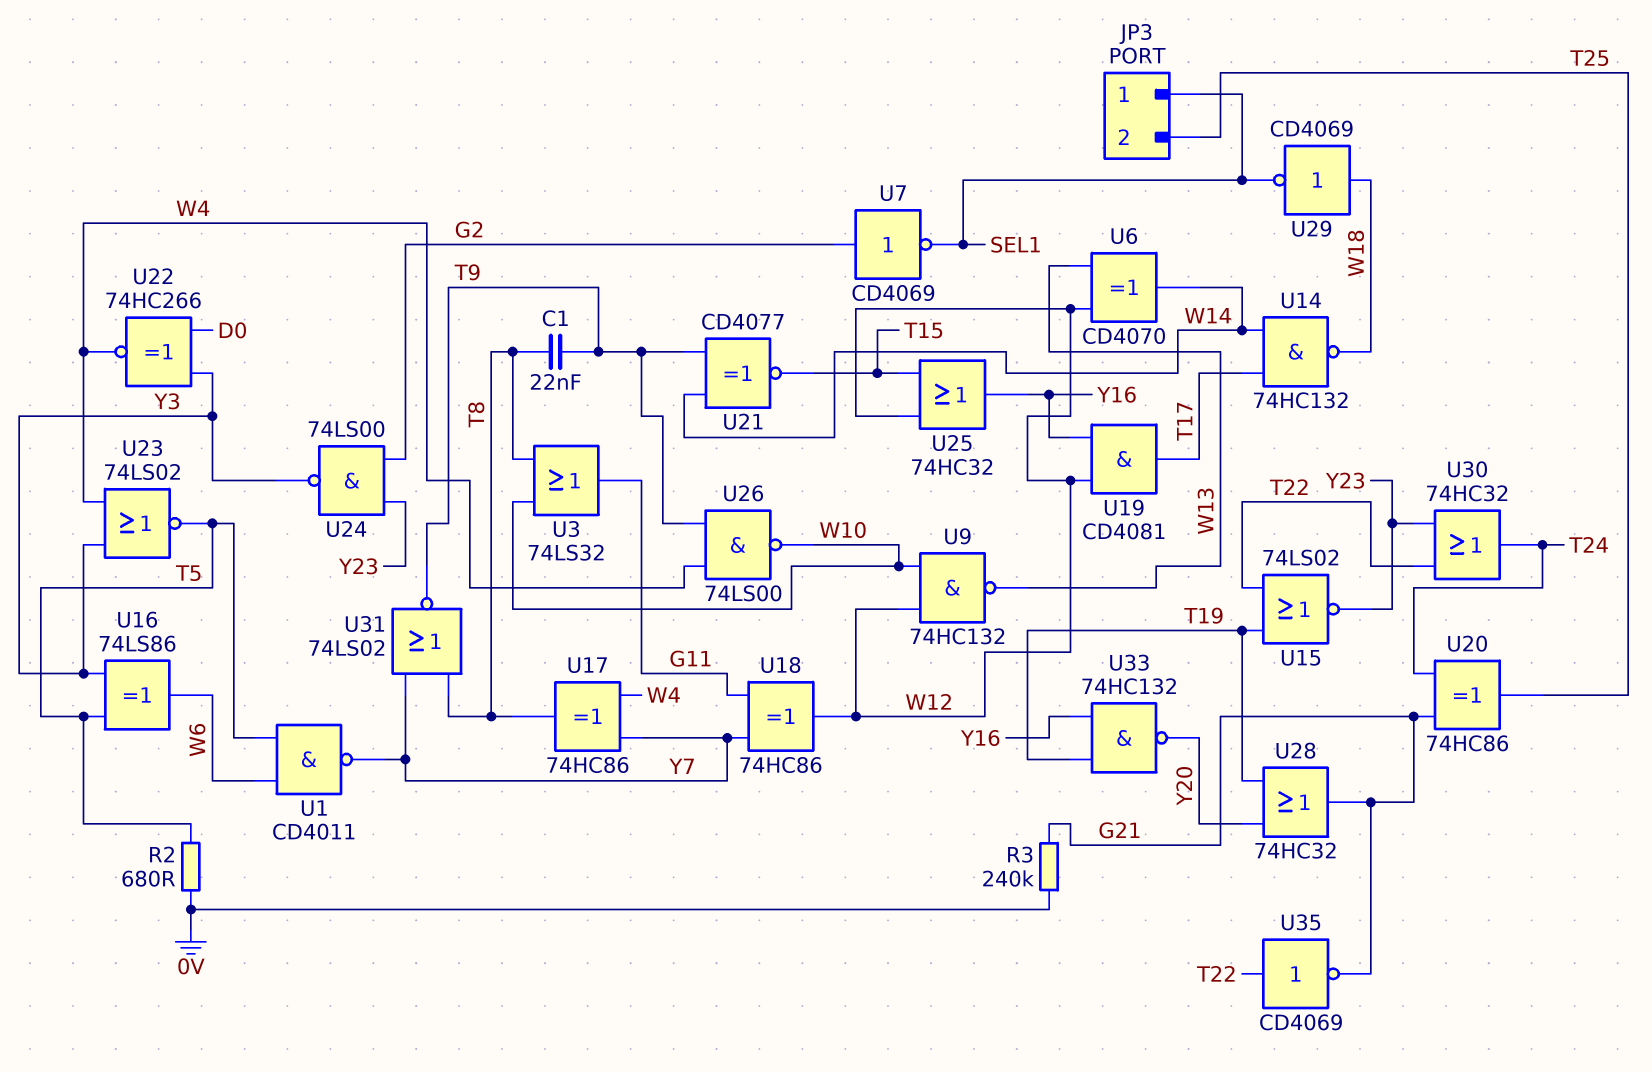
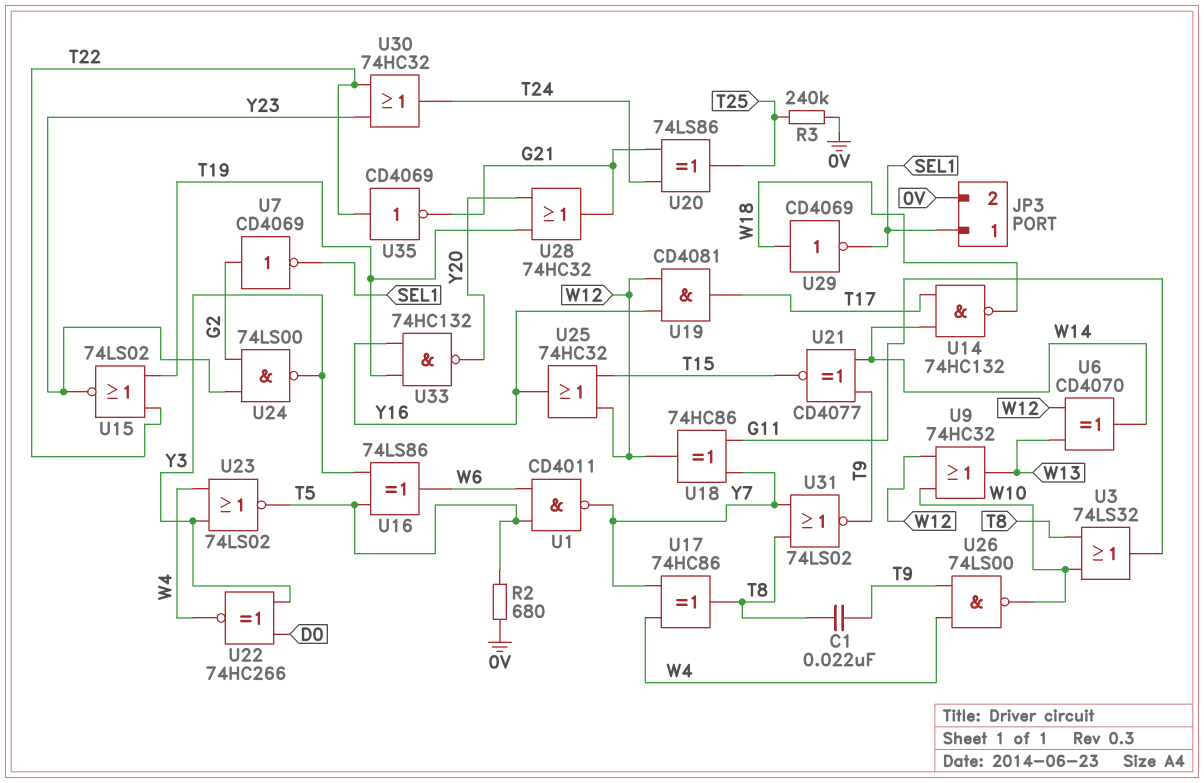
JP3 pin 2: T25 -> 0V
R3: 240k (0V, G21) -> 240k (0V, T25)
U9: NAND 74HC132 (in W10, in W12, out W13) -> OR 74HC32 (in W10, in W12, out W13)
U20: XOR 74HC86 (in G21, in T24, out T25) -> XOR 74LS86 (in G21, in T24, out T25)

